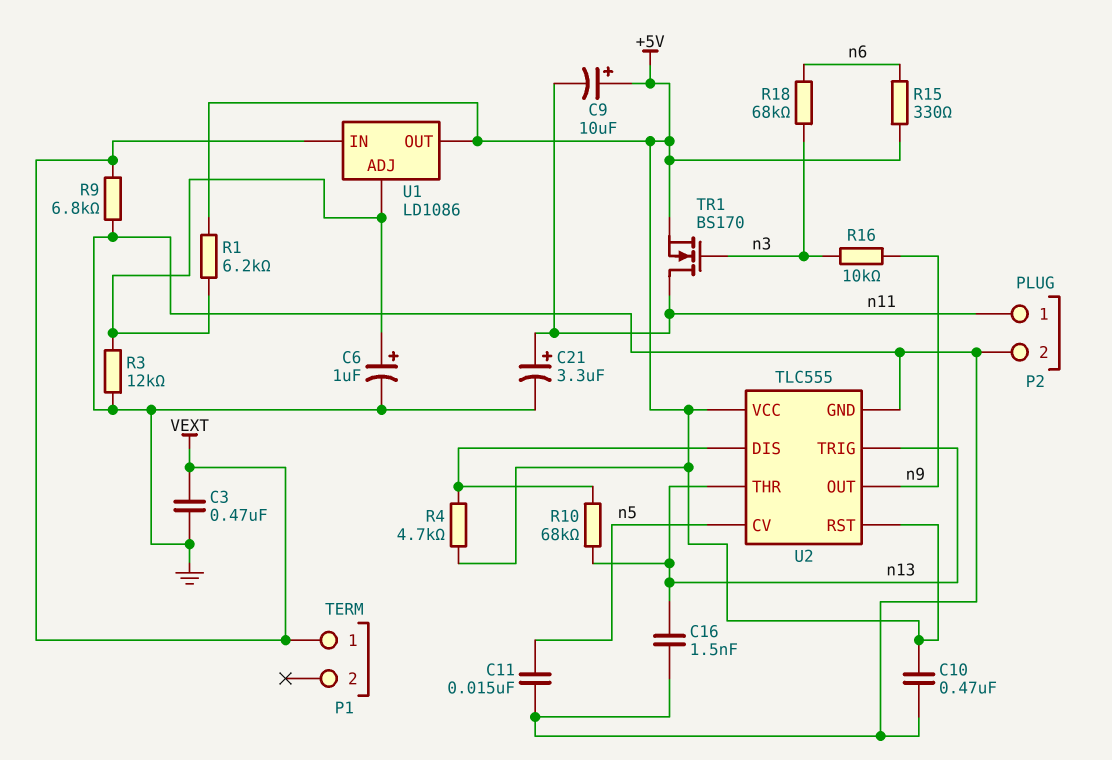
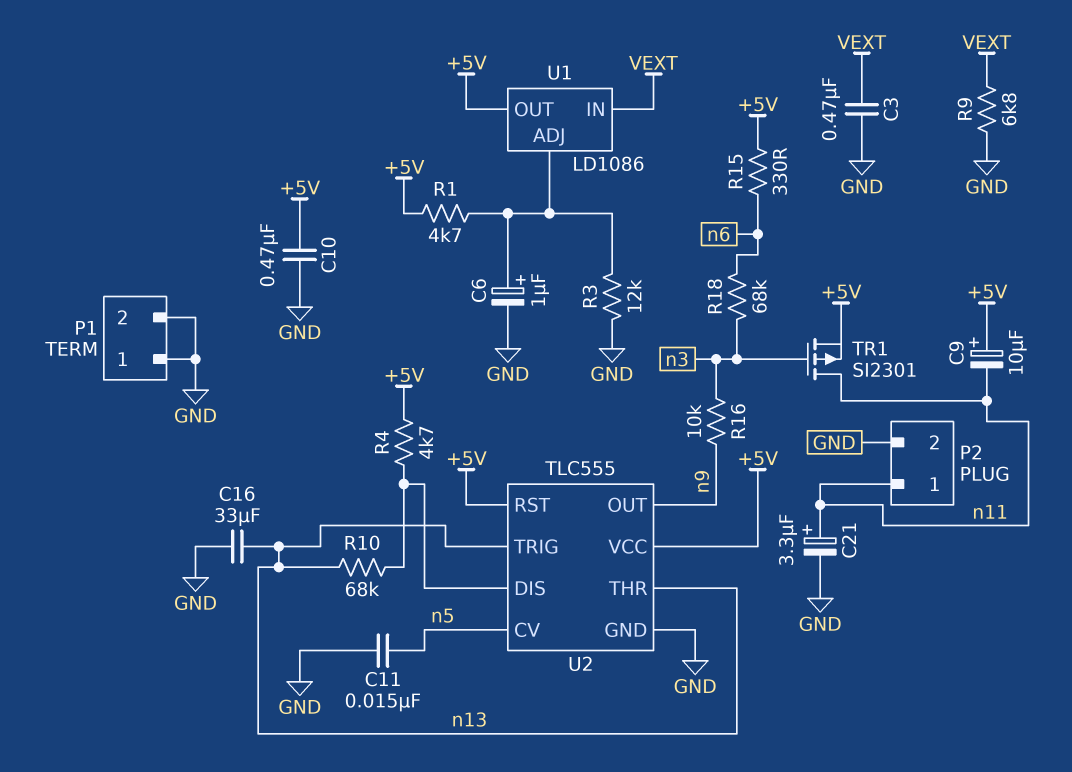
C16: 1.5nF (GND, n13) -> 33uF (GND, n13)
P1 pin 1: VEXT -> GND
P1 pin 2: none -> GND
R1: 6.2k (+5V, U1/ADJ) -> 4.7k (+5V, U1/ADJ)
TR1: NMOS BS170 (G n3, D n11, S +5V) -> PMOS SI2301 (G n3, D n11, S +5V)

